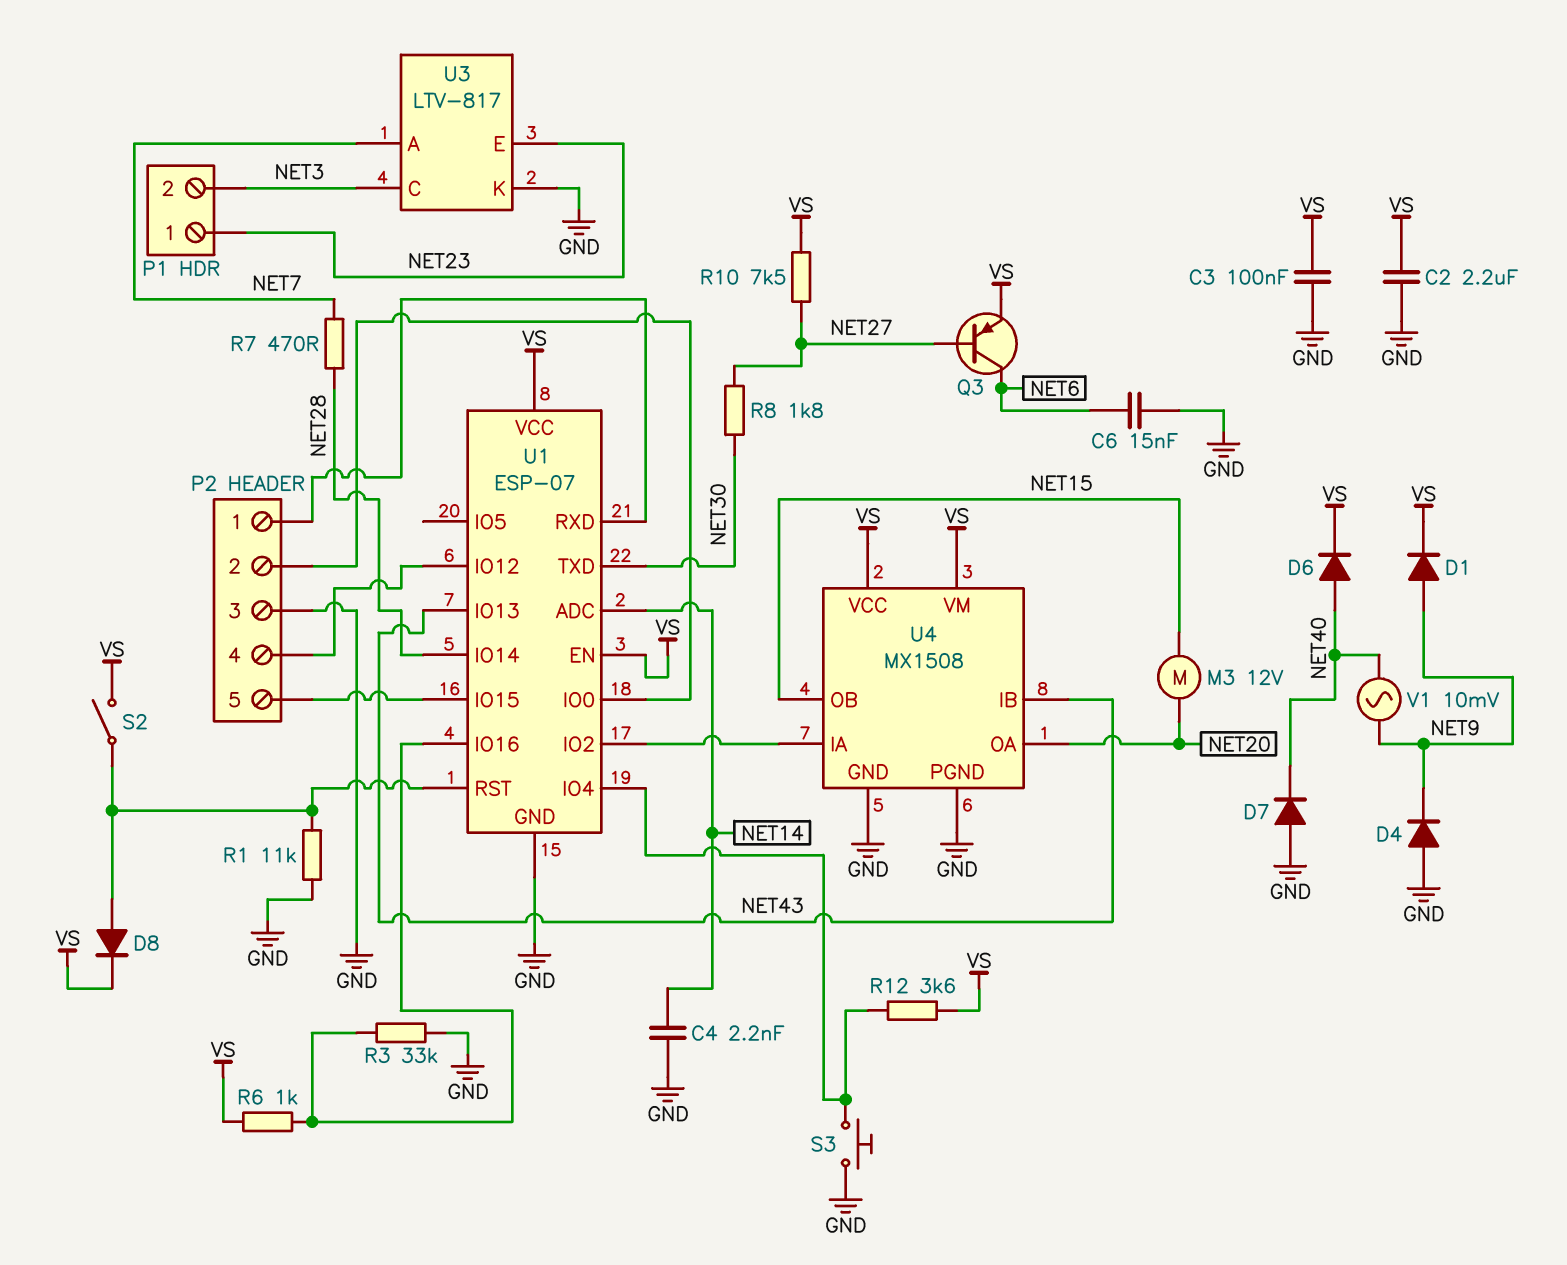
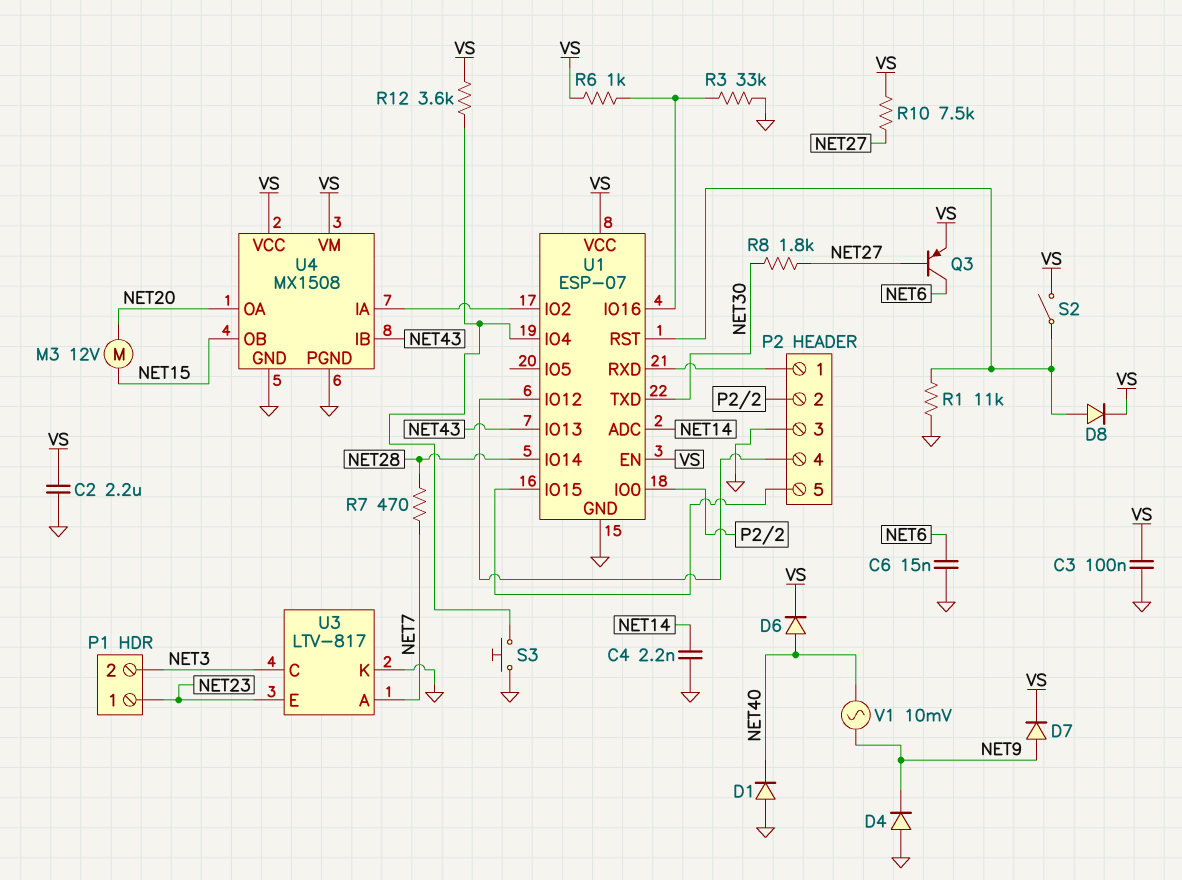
D1: diode (A NET9, K VS) -> diode (A GND, K NET40)
D7: diode (A GND, K NET40) -> diode (A NET9, K VS)

